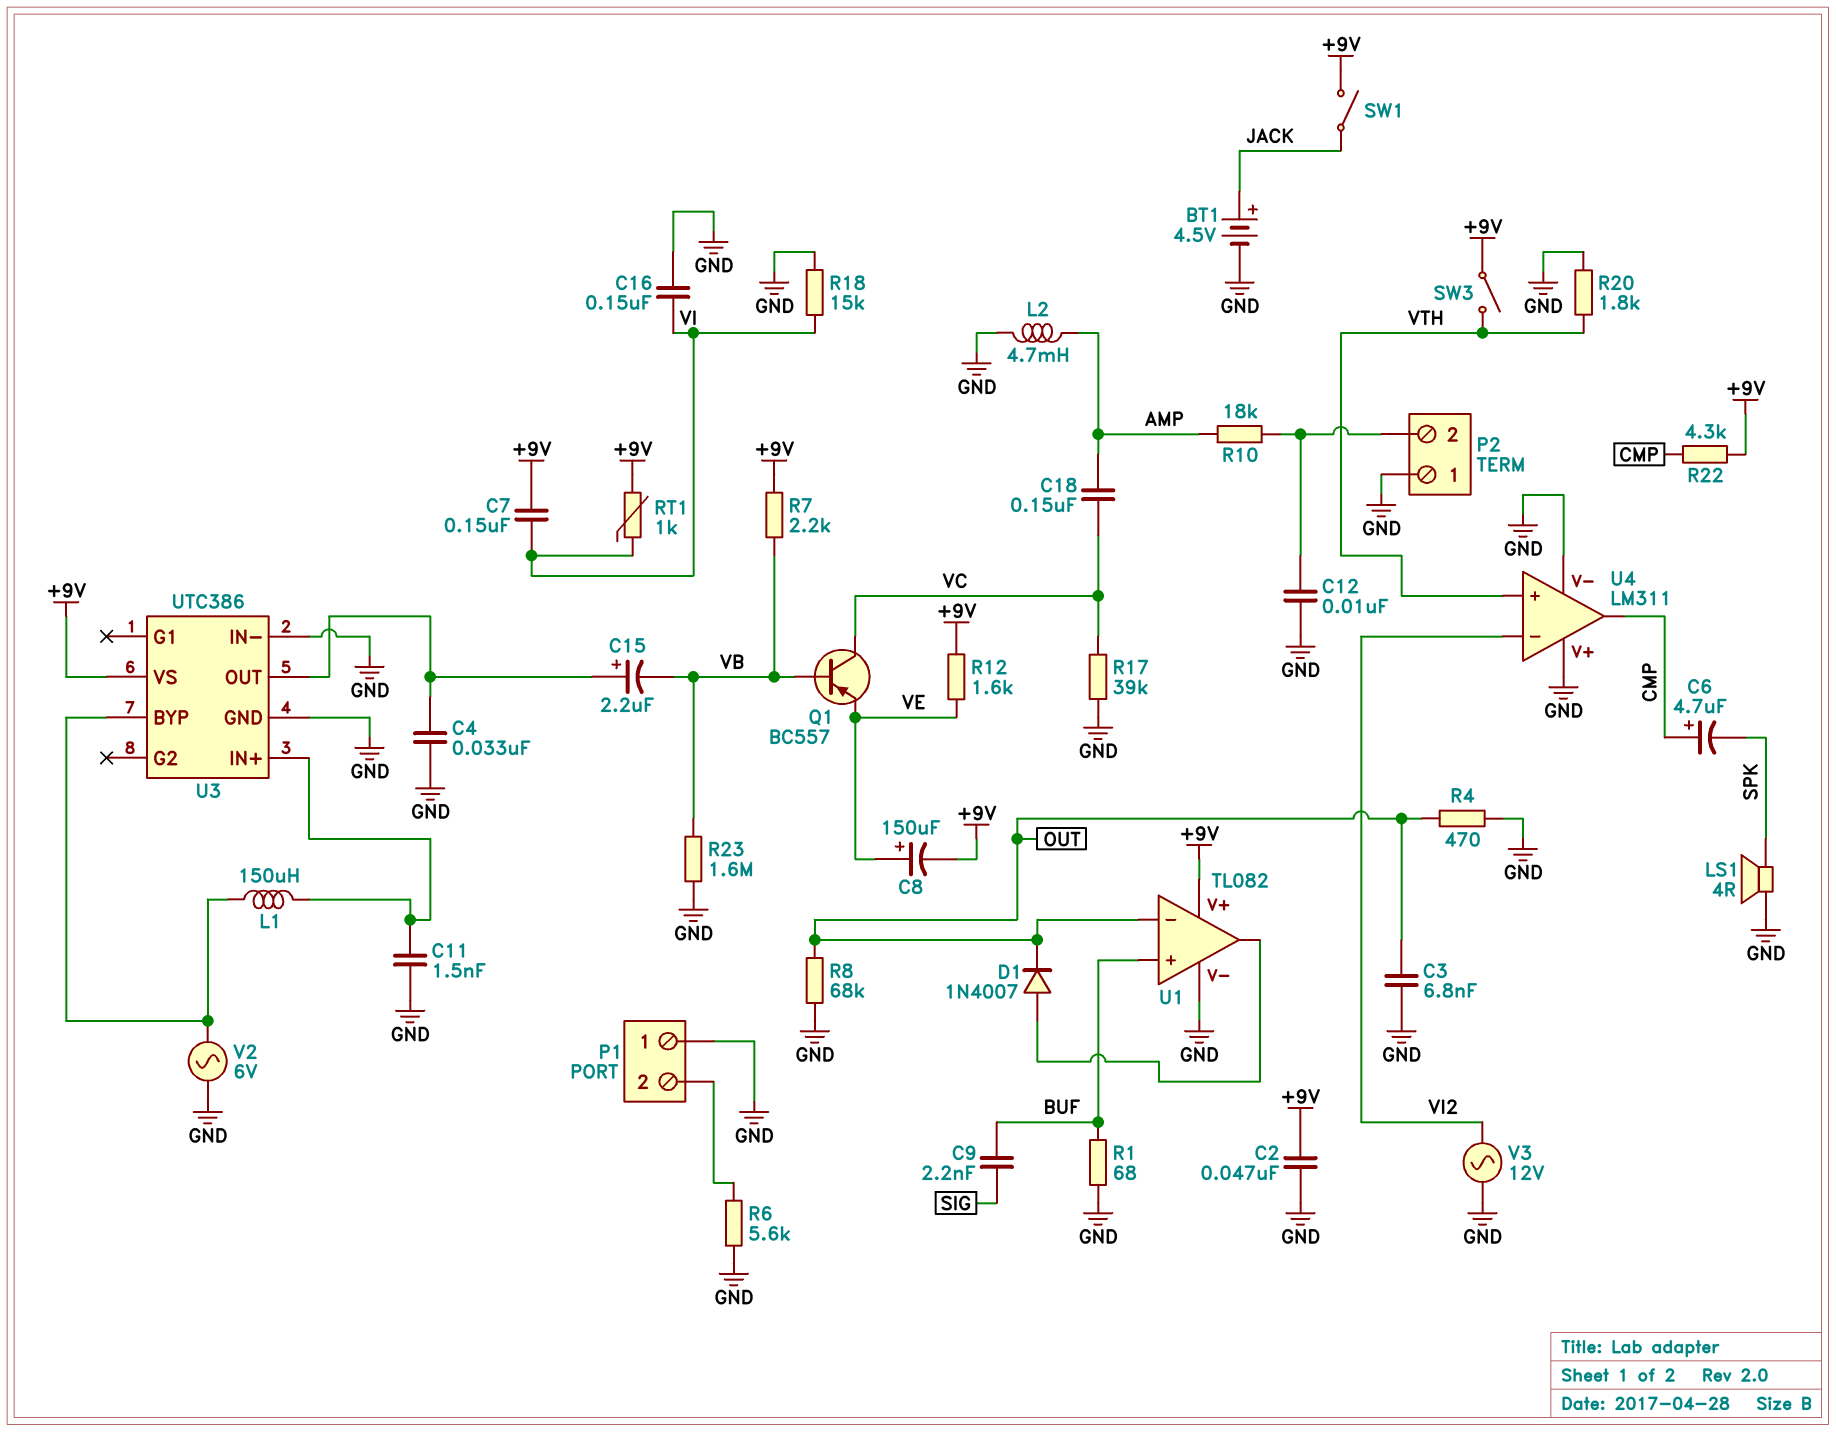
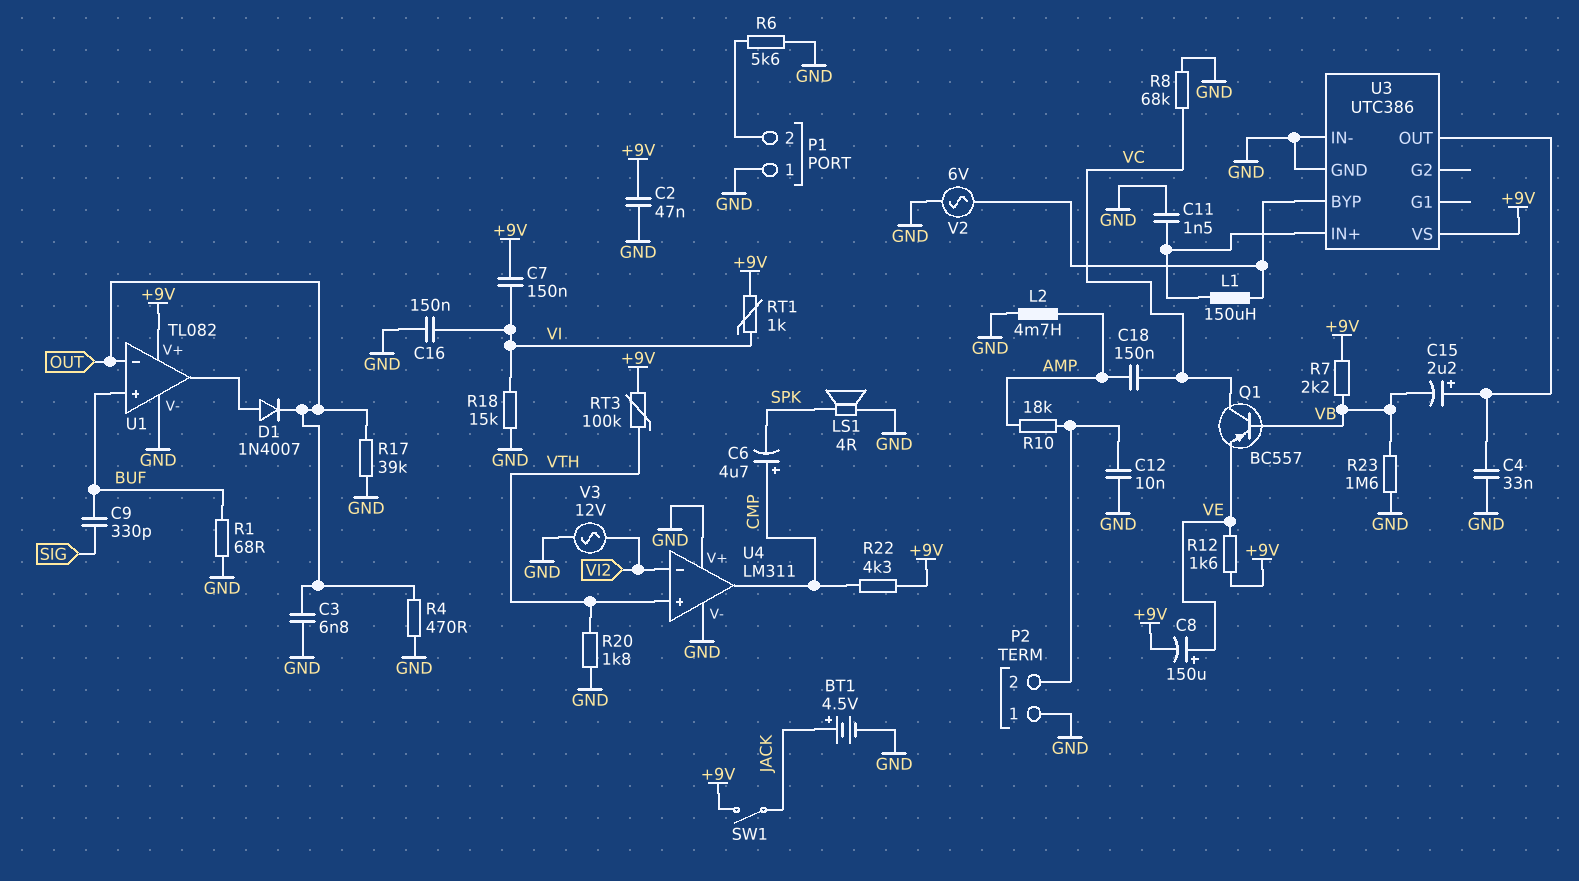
C9: 2.2nF (BUF, SIG) -> 330pF (BUF, SIG)
R8: 68k (GND, OUT) -> 68k (GND, VC)
R17: 39k (GND, VC) -> 39k (GND, OUT)
RT3: none -> 100k (+9V, VTH)
SW3: switch (+9V, VTH) -> none

